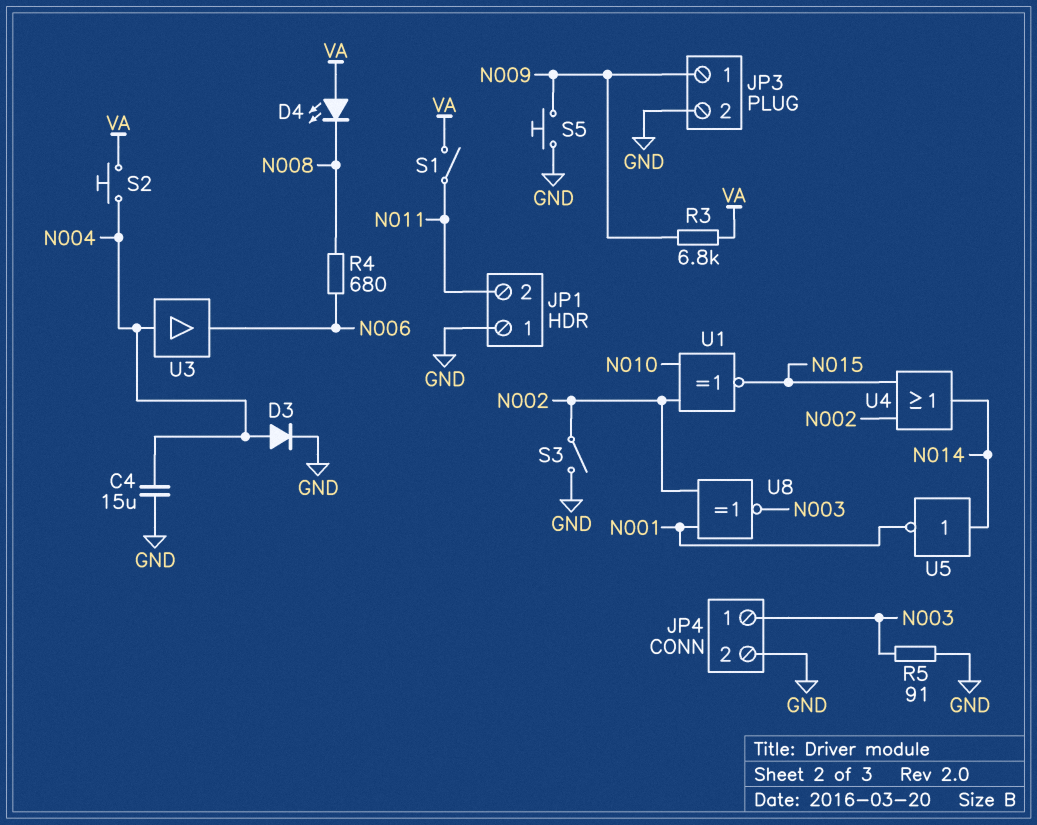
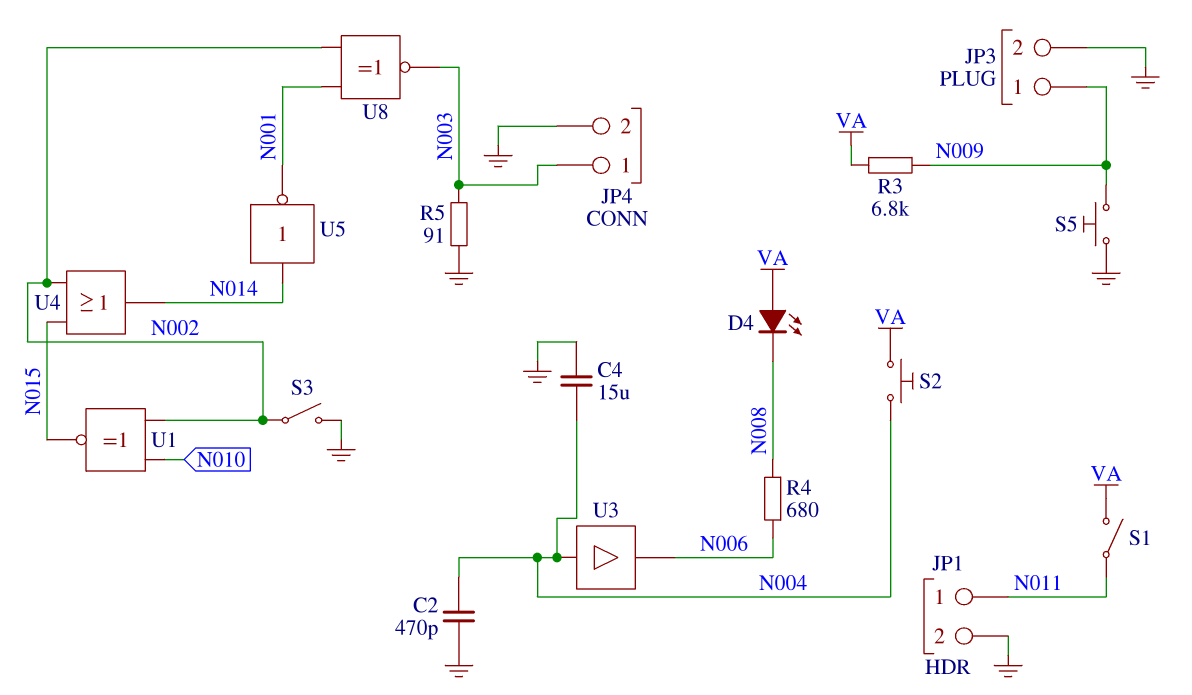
C2: none -> 470pF (GND, N004)
D3: diode (A N004, K GND) -> none
JP1 pin 1: GND -> N011
JP1 pin 2: N011 -> GND

